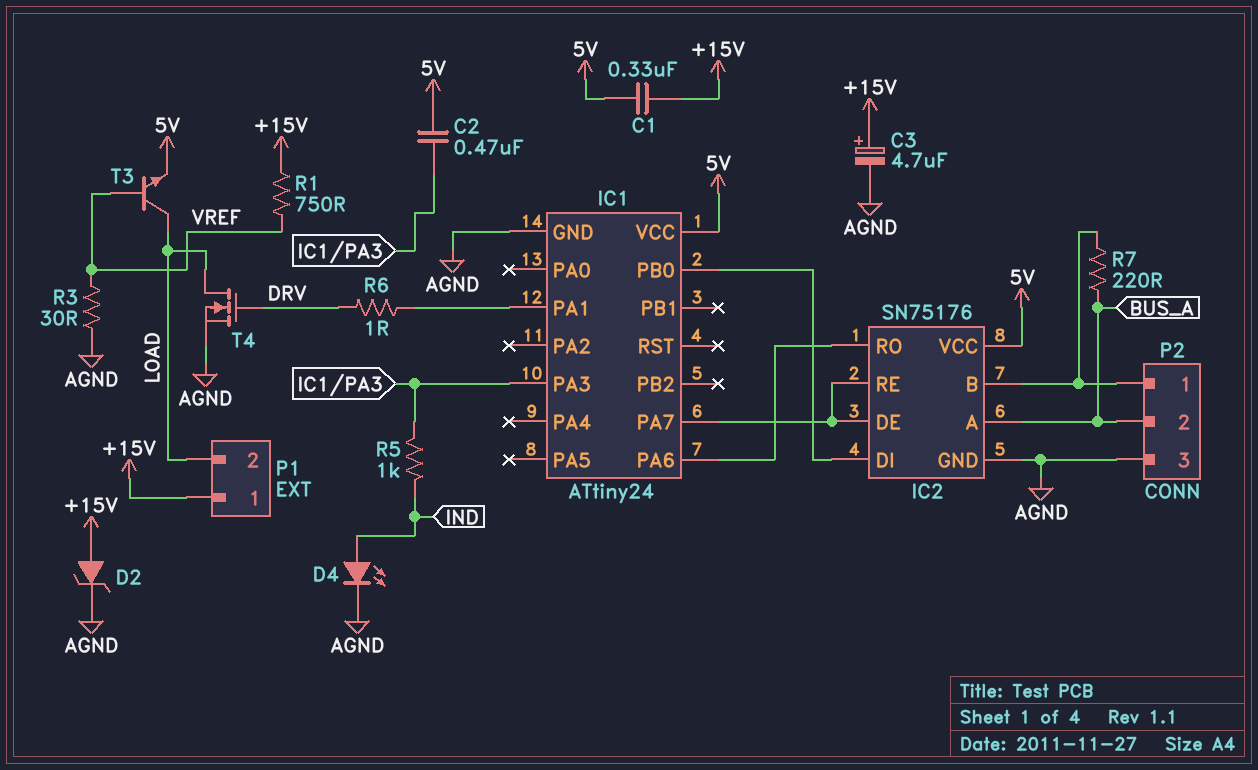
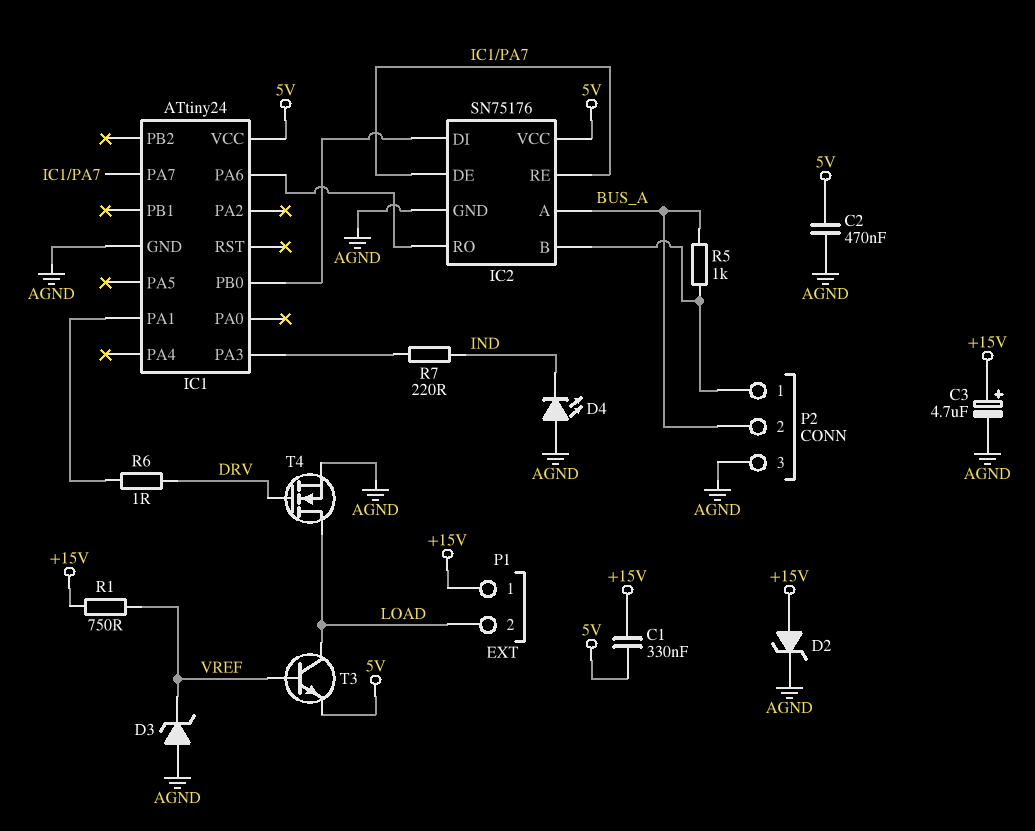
C2: 470nF (5V, IC1/PA3) -> 470nF (5V, AGND)
D3: none -> zener (A AGND, K VREF)
D4: LED (A IND, K AGND) -> LED (A AGND, K IND)
R3: 30 (AGND, VREF) -> none
R5: 1k (IC1/PA3, IND) -> 1k (BUS_A, IC2/B)
R7: 220 (BUS_A, IC2/B) -> 220 (IC1/PA3, IND)

